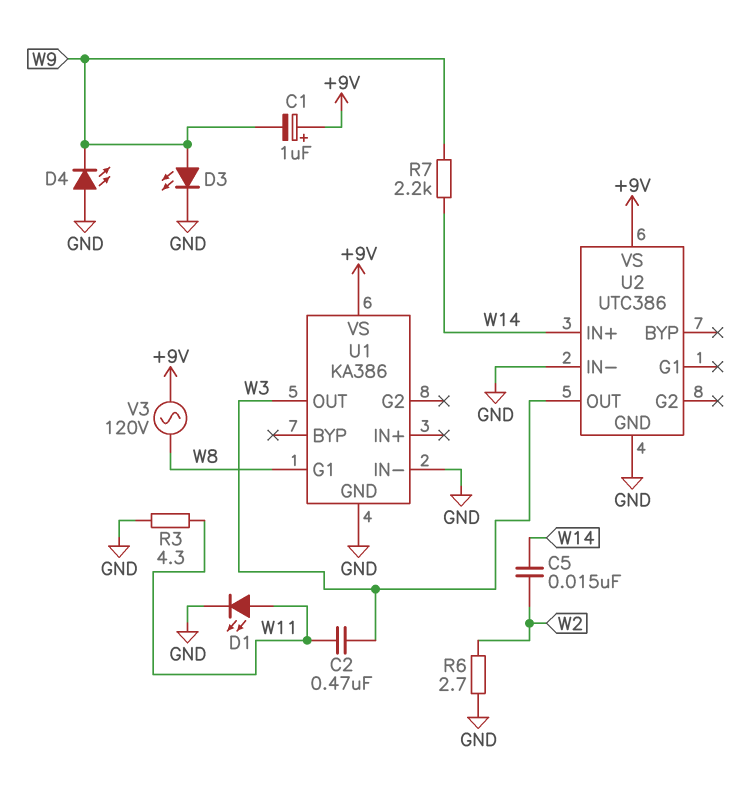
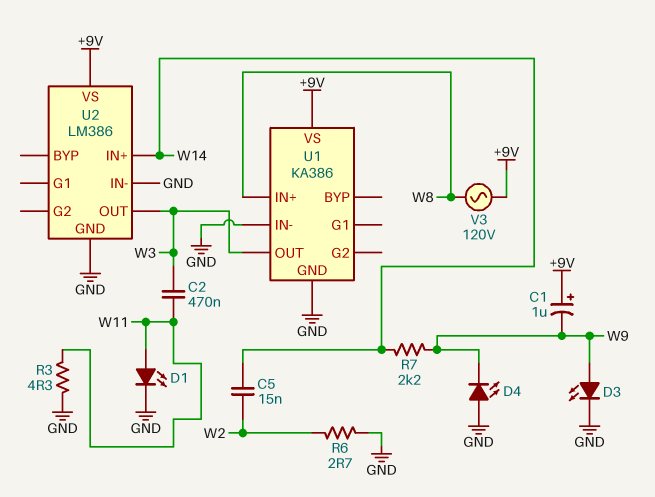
U1 pin G1: W8 -> none
U1 pin IN+: none -> W8
U2: UTC386 -> LM386

